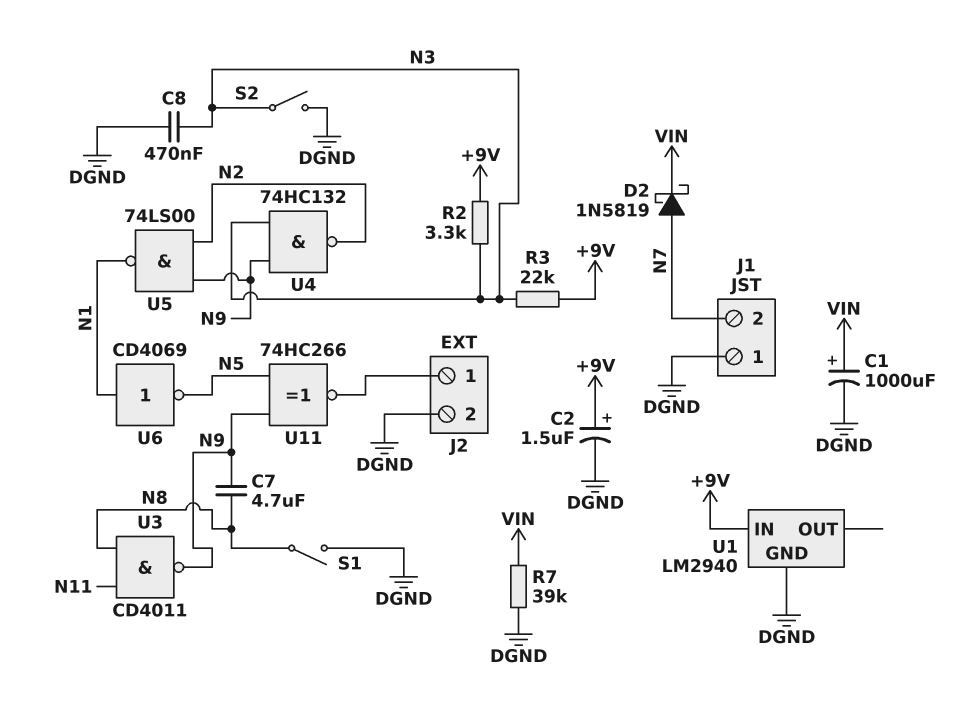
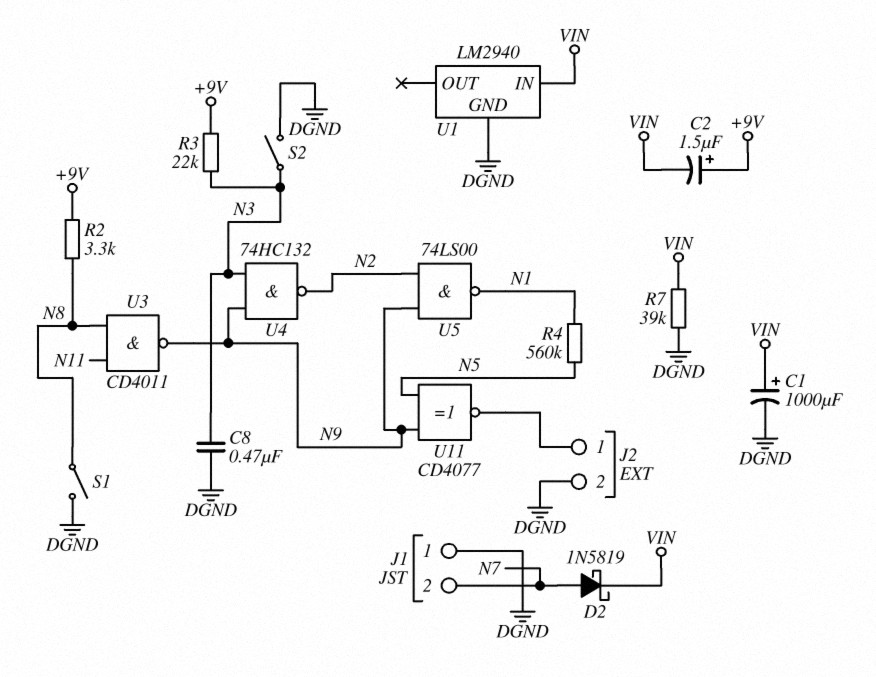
C2: 1.5uF (plus +9V, minus DGND) -> 1.5uF (plus +9V, minus VIN)
C7: 4.7uF (N8, N9) -> none
R2: 3.3k (+9V, N3) -> 3.3k (+9V, N8)
R4: none -> 560k (N1, N5)
U1 pin IN: +9V -> VIN
U6: NOT CD4069 (in N1, out N5) -> none
U11: XNOR 74HC266 (in N5, in N9, out J2/1) -> XNOR CD4077 (in N5, in N9, out J2/1)

